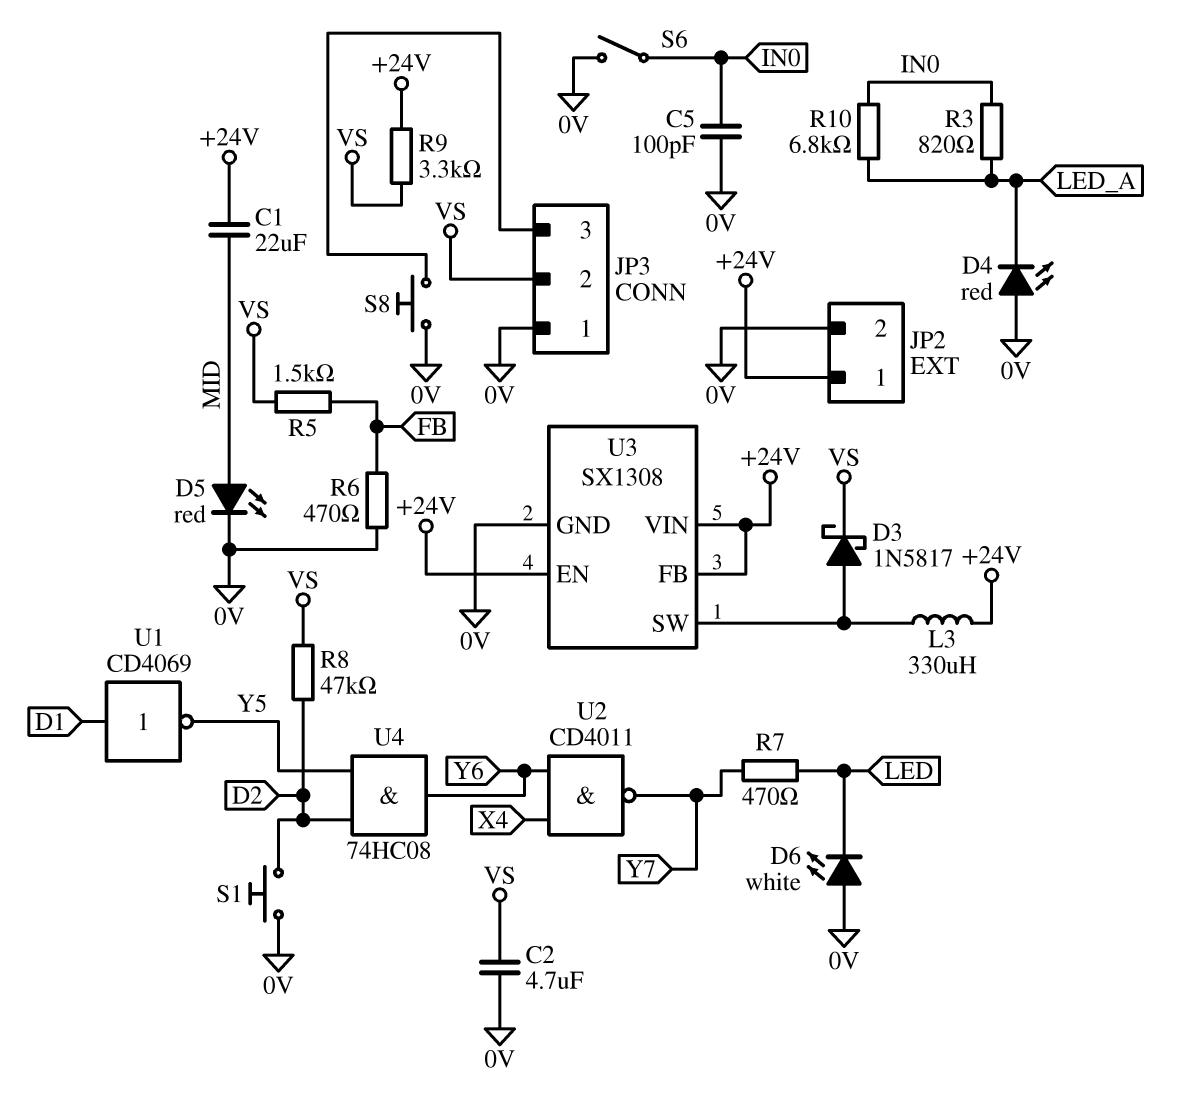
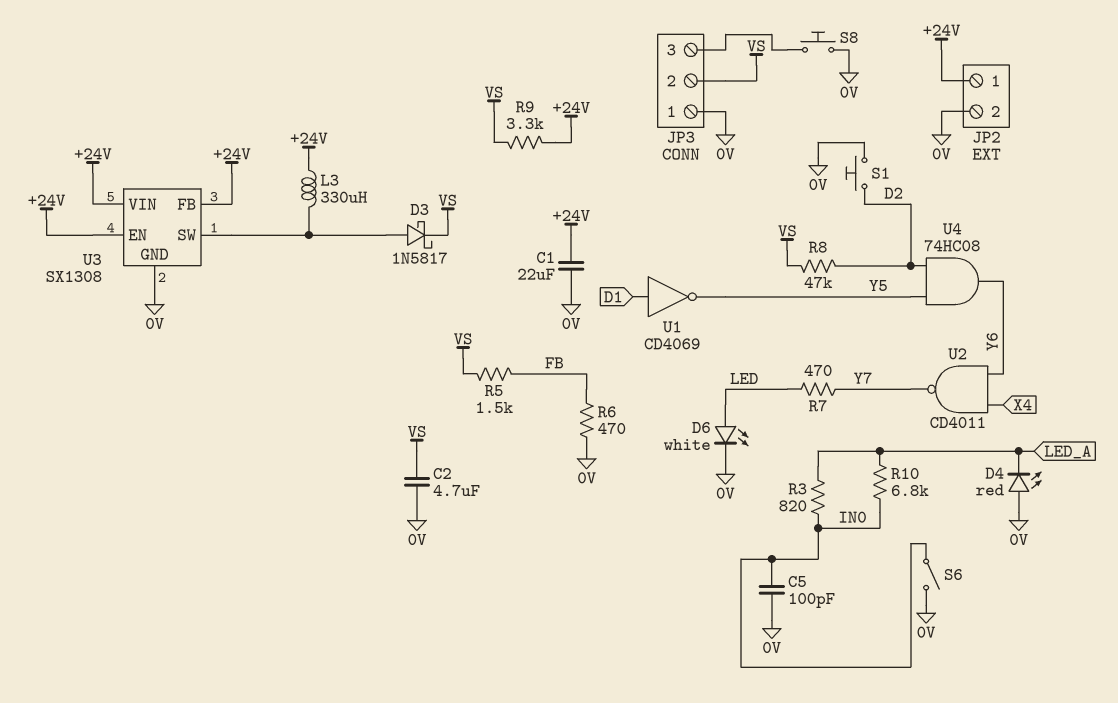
C1: 22uF (+24V, MID) -> 22uF (+24V, 0V)
D5: LED red (A MID, K 0V) -> none
D6: LED white (A 0V, K LED) -> LED white (A LED, K 0V)

